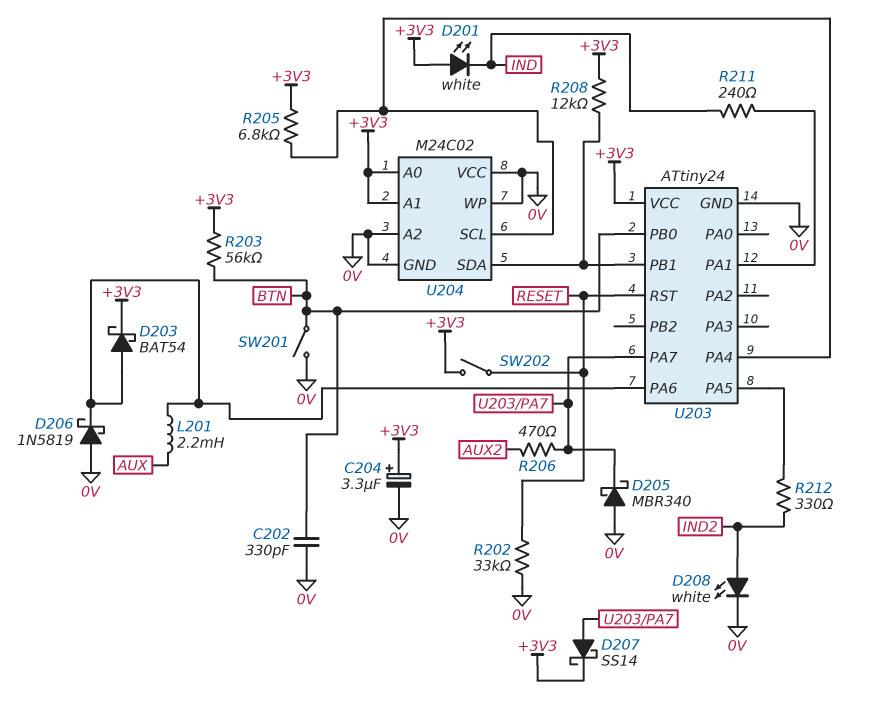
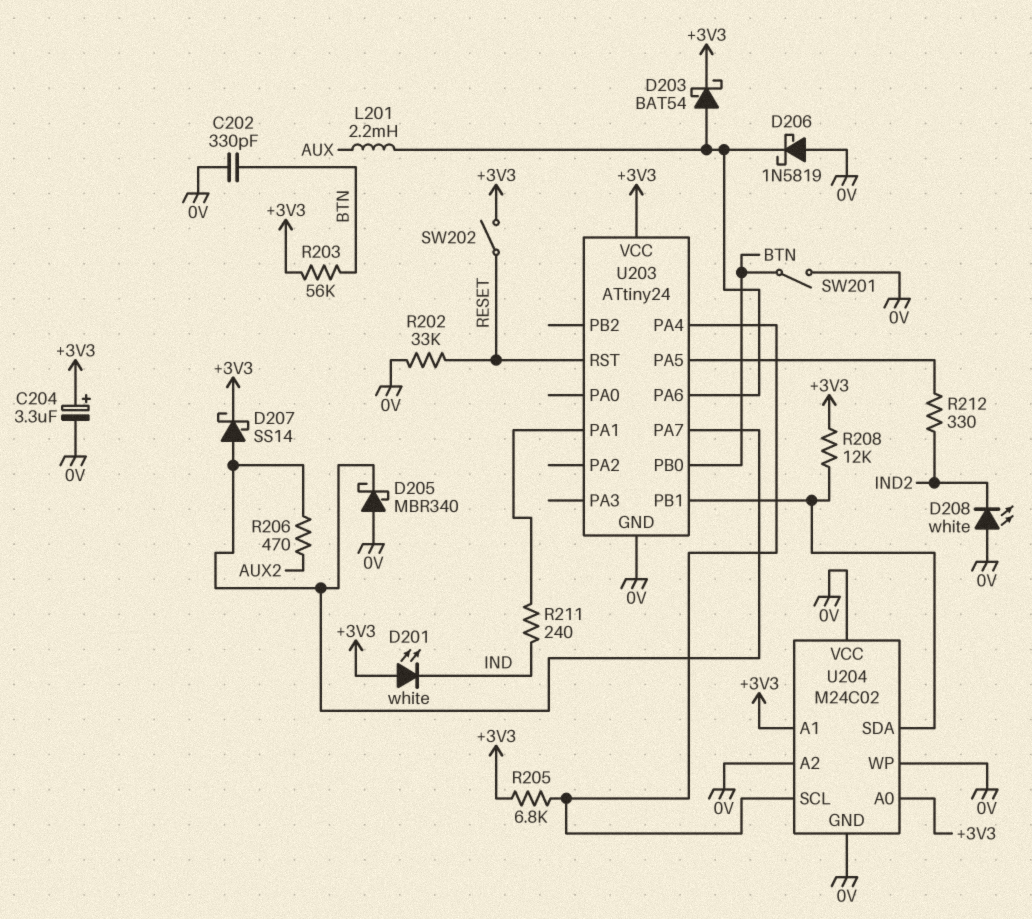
D208: LED white (A IND2, K 0V) -> LED white (A 0V, K IND2)

